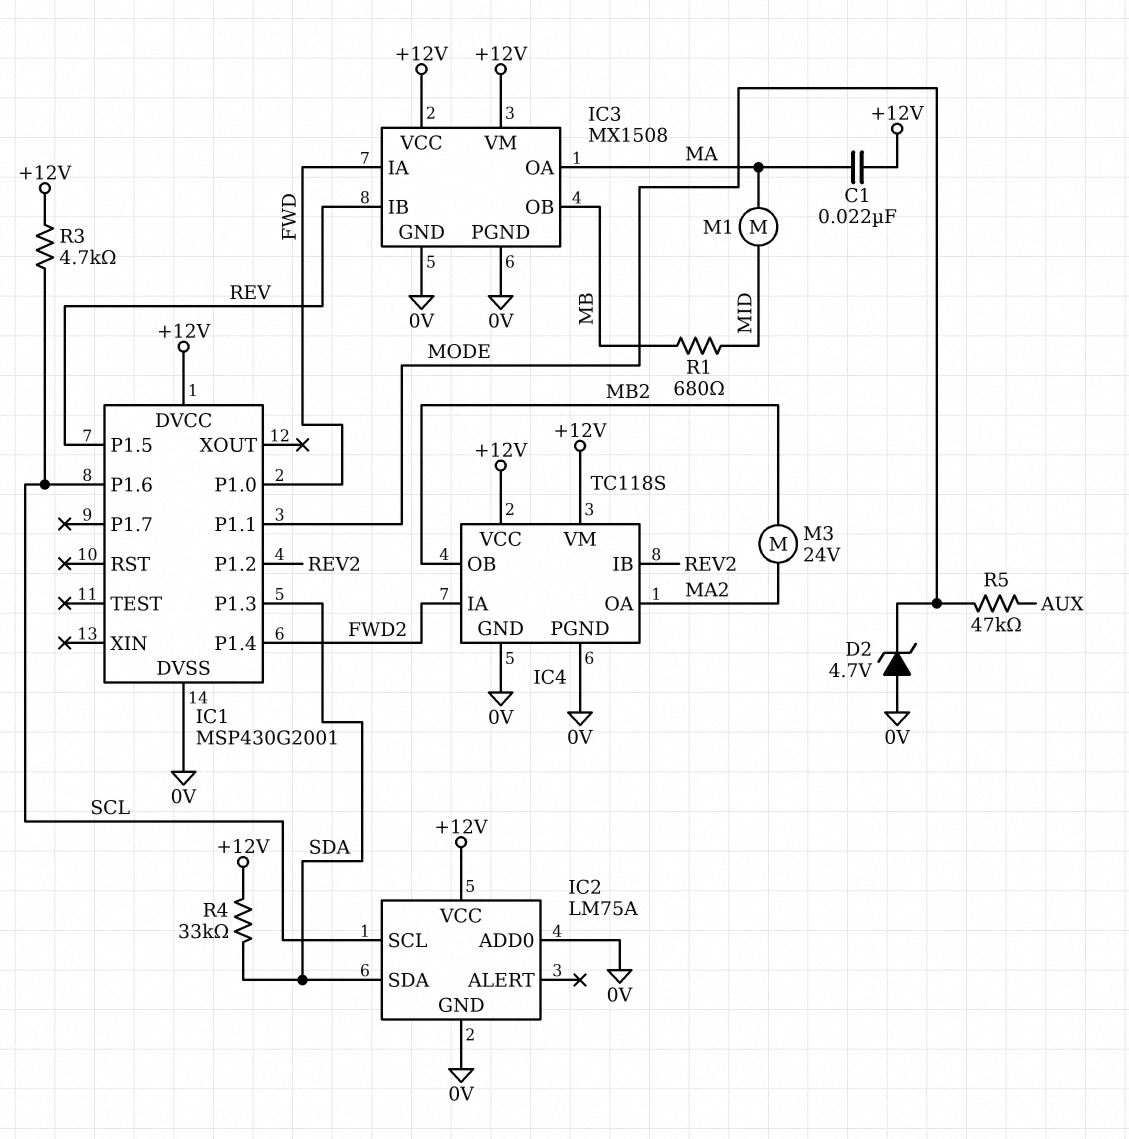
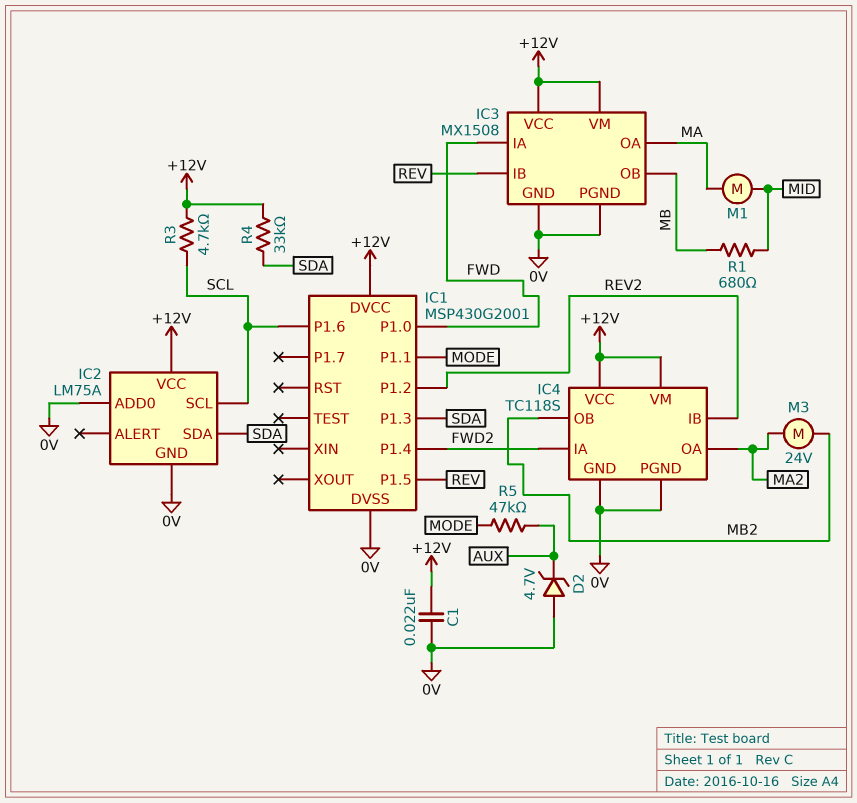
C1: 22nF (+12V, MA) -> 22nF (+12V, 0V)
D2: zener 4.7V (A 0V, K MODE) -> zener 4.7V (A 0V, K AUX)

